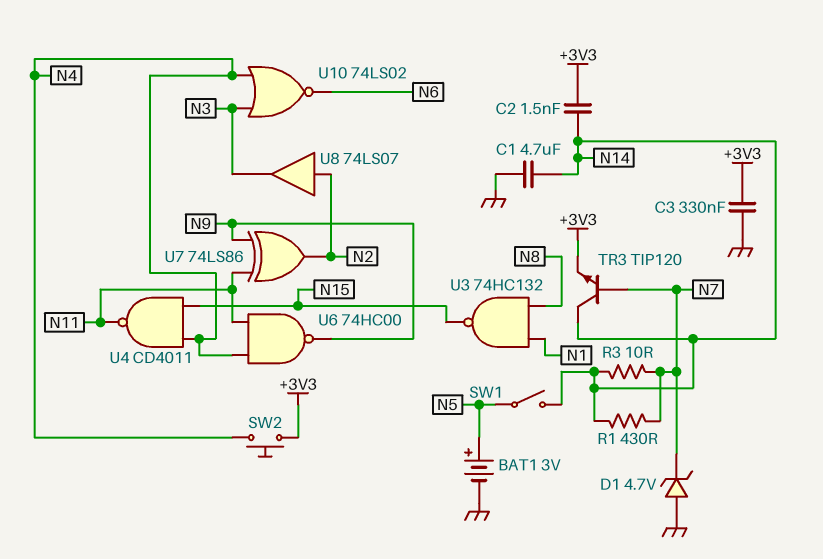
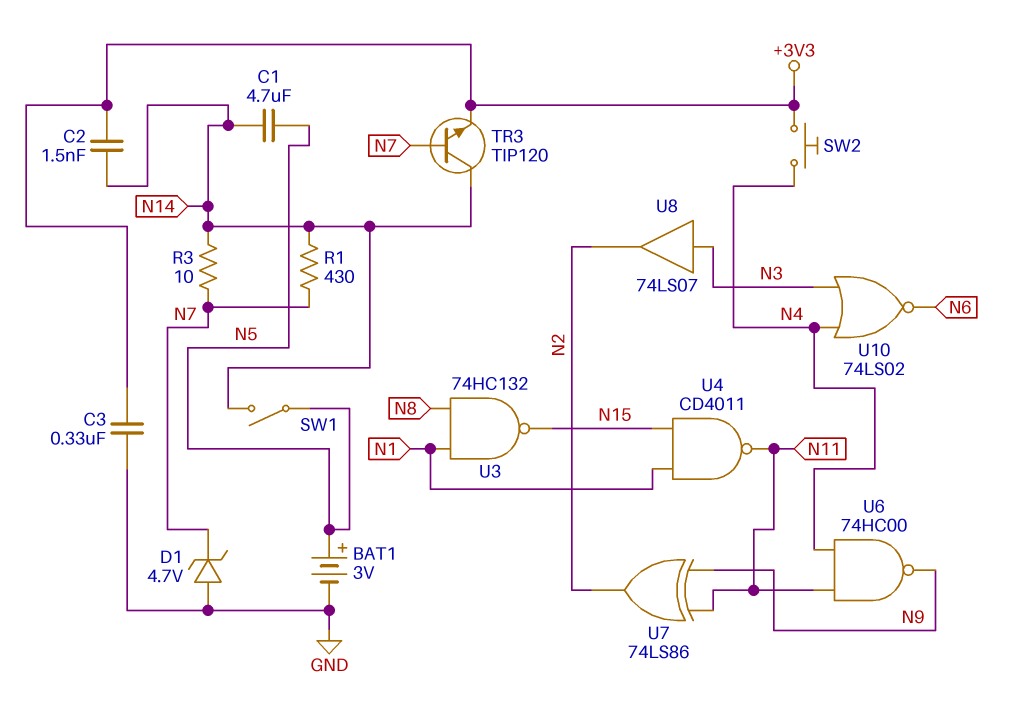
C1: 4.7uF (GND, N14) -> 4.7uF (N5, N14)
U4: NAND CD4011 (in N4, in N15, out N11) -> NAND CD4011 (in N1, in N15, out N11)
U8: buffer 74LS07 (in N2, out N3) -> buffer 74LS07 (in N3, out N2)

